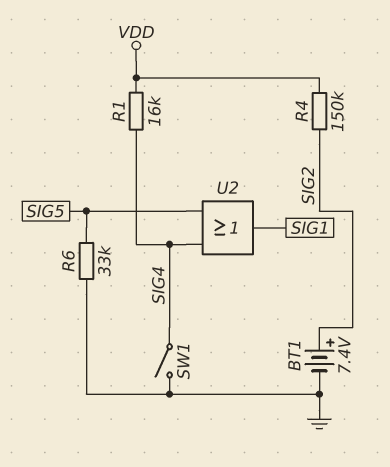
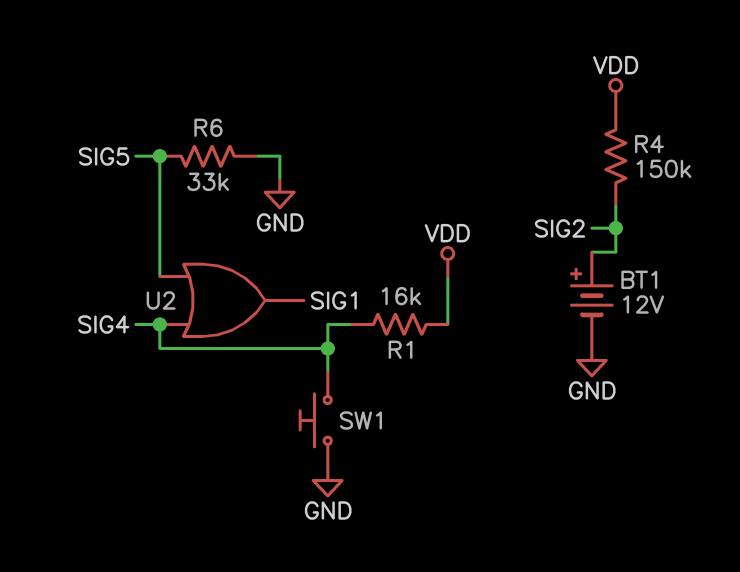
BT1: 7.4V (plus SIG2, minus GND) -> 12V (plus SIG2, minus GND)
SW1: switch (GND, SIG4) -> button (GND, SIG4)

